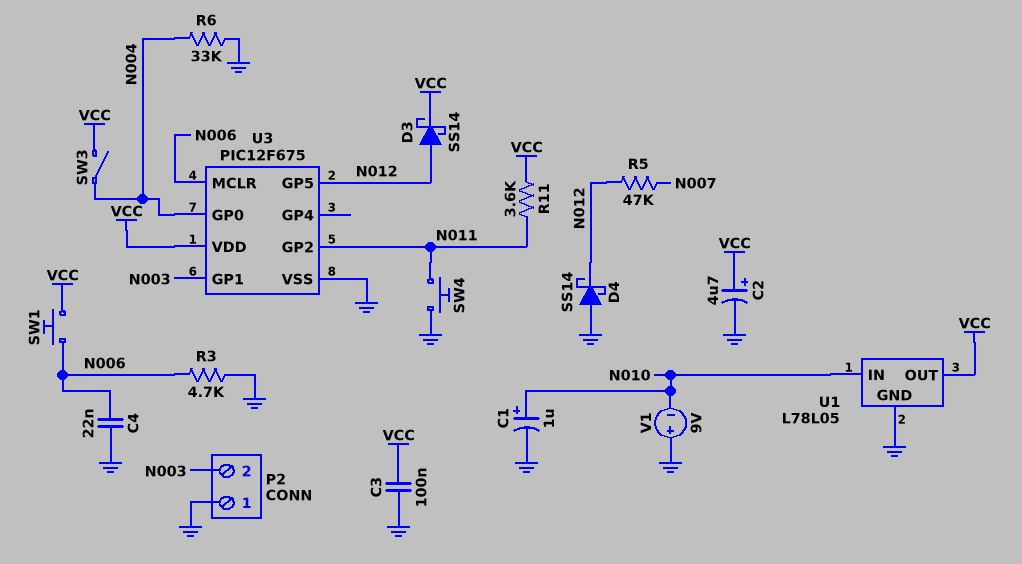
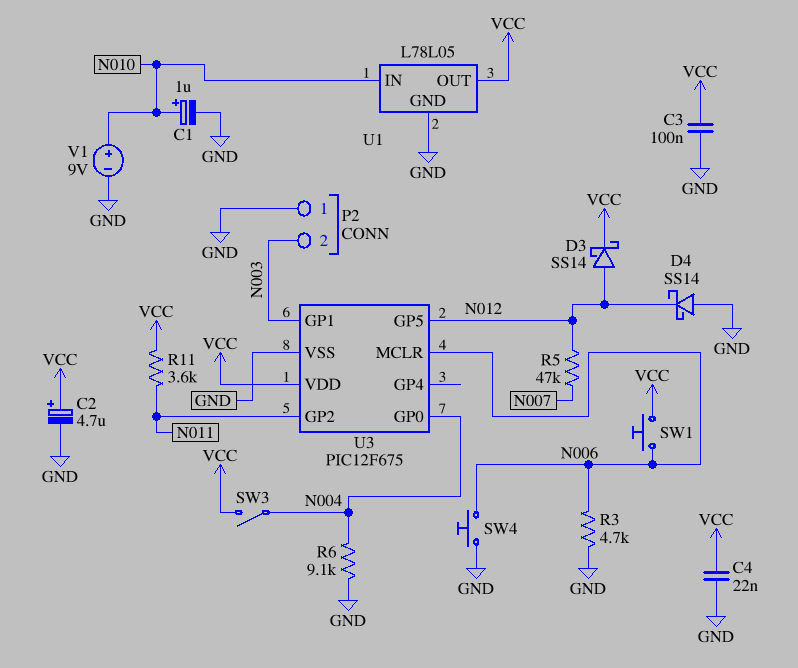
C4: 22nF (GND, N006) -> 22nF (GND, VCC)
R6: 33k (GND, N004) -> 9.1k (GND, N004)
SW4: button (GND, N011) -> button (GND, N006)
V1: 9V (plus GND, minus N010) -> 9V (plus N010, minus GND)

